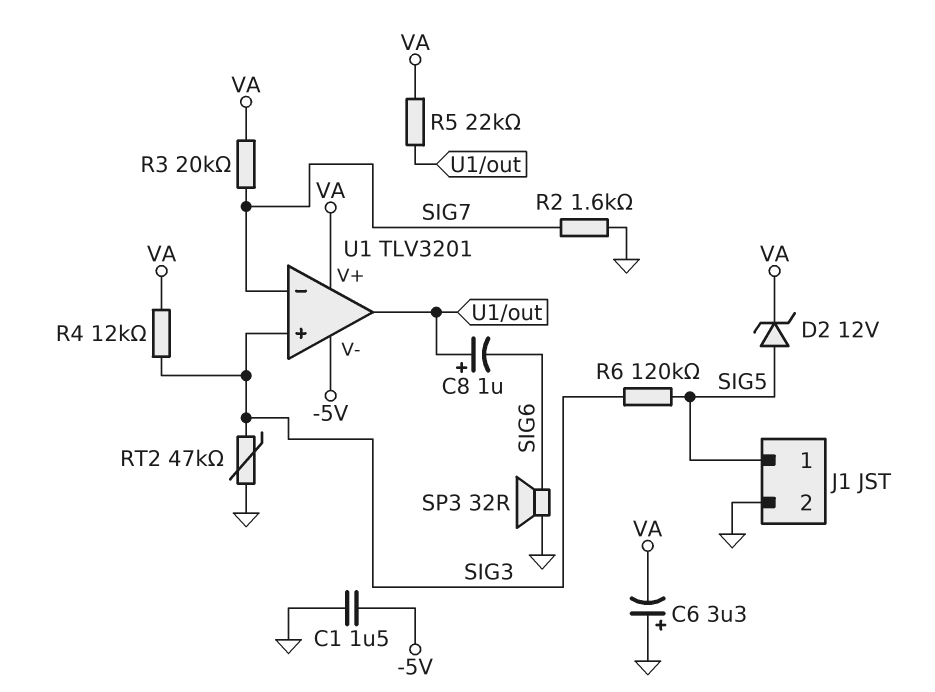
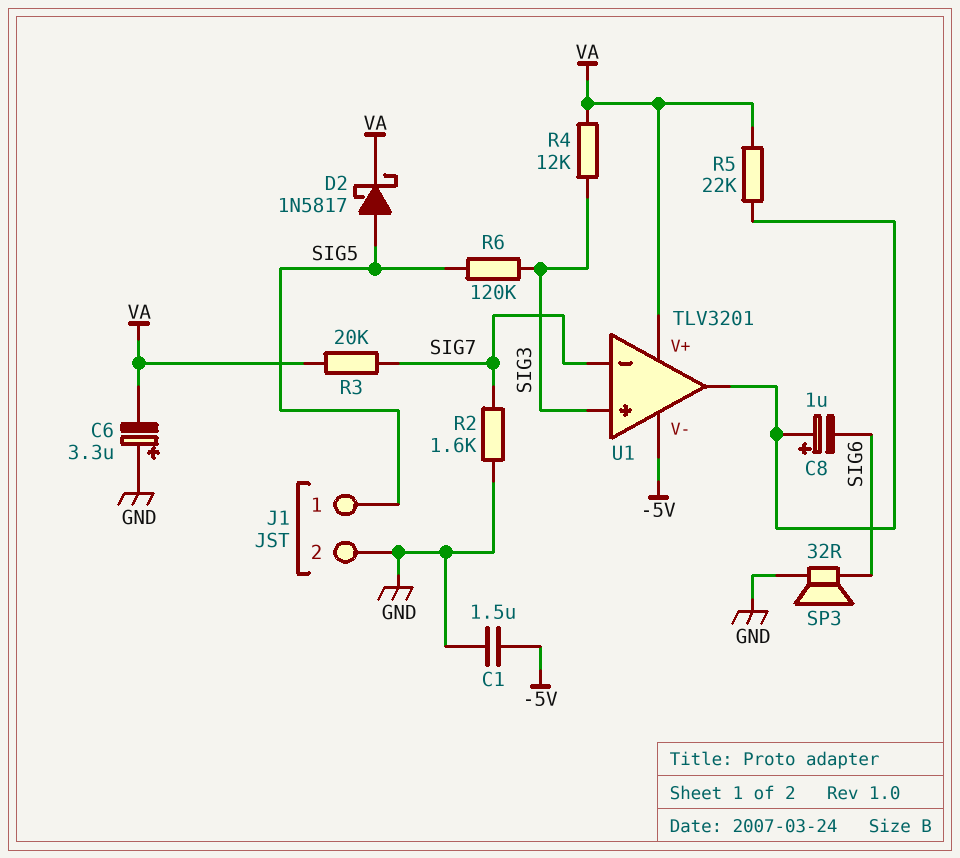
D2: zener 12V (A SIG5, K VA) -> schottky 1N5817 (A SIG5, K VA)
RT2: 47k (GND, SIG3) -> none

